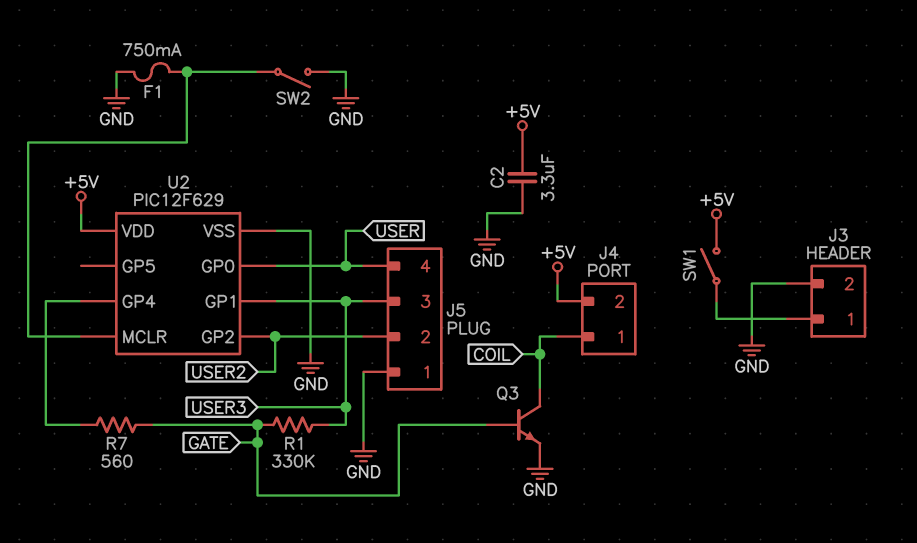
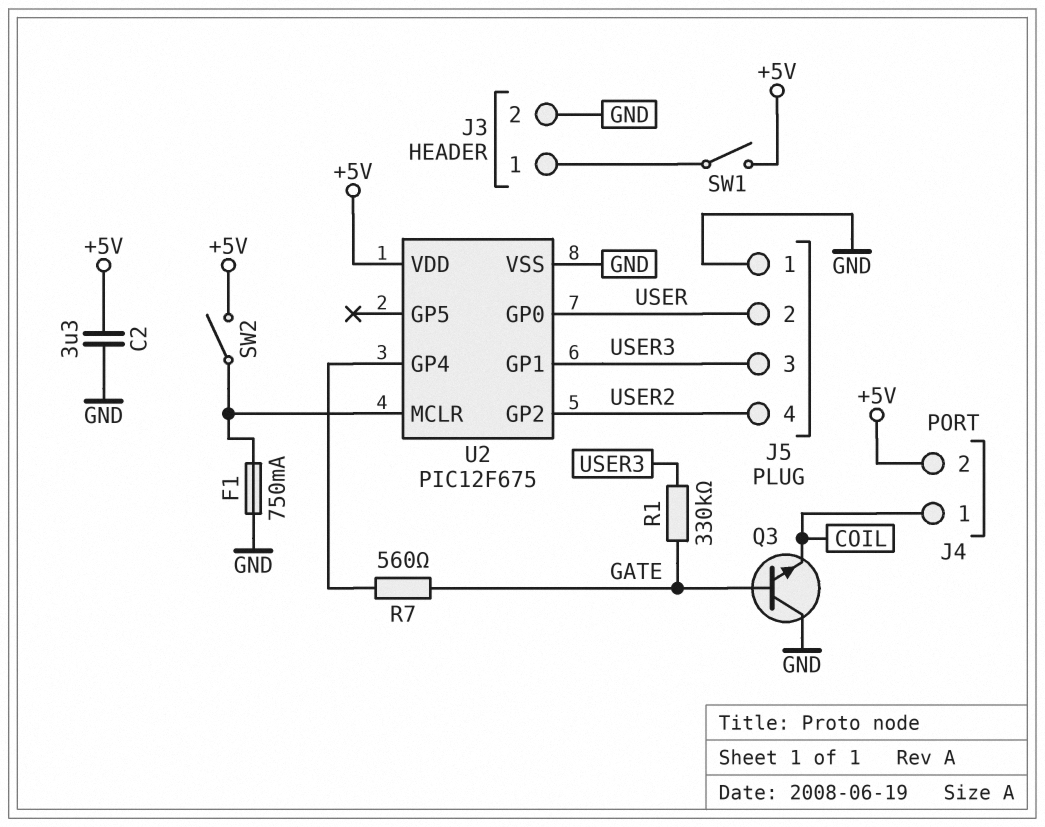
J5 pin 2: USER2 -> USER
J5 pin 4: USER -> USER2
Q3: NPN (B GATE, C COIL, E GND) -> NPN (B GATE, C GND, E COIL)
SW2: switch (GND, U2/MCLR) -> switch (+5V, U2/MCLR)
U2: PIC12F629 -> PIC12F675

